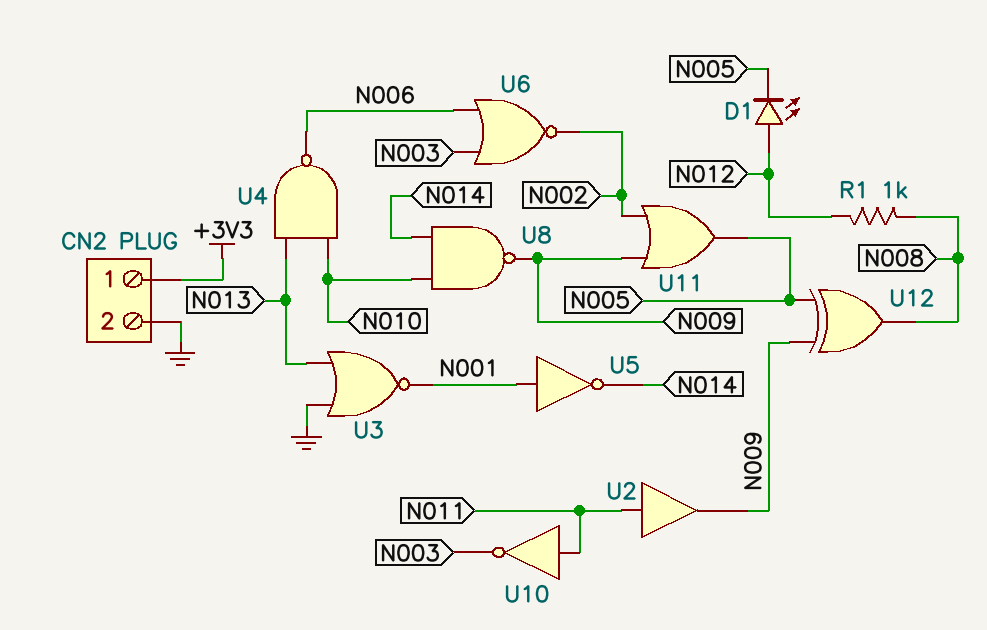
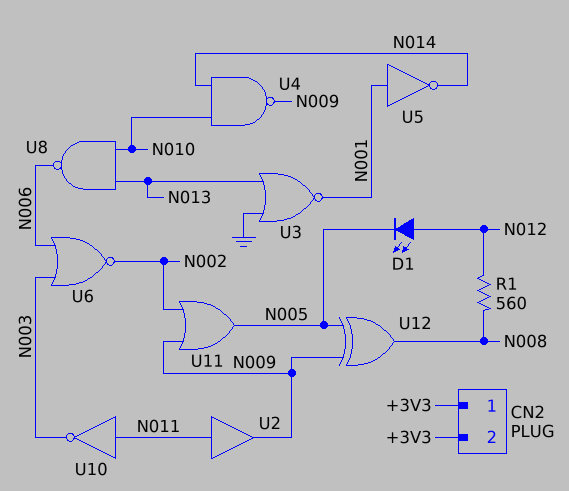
CN2 pin 2: GND -> +3V3
R1: 1k (N008, N012) -> 560 (N008, N012)
U4: NAND (in N010, in N013, out N006) -> NAND (in N010, in N014, out N009)
U8: NAND (in N010, in N014, out N009) -> NAND (in N010, in N013, out N006)

